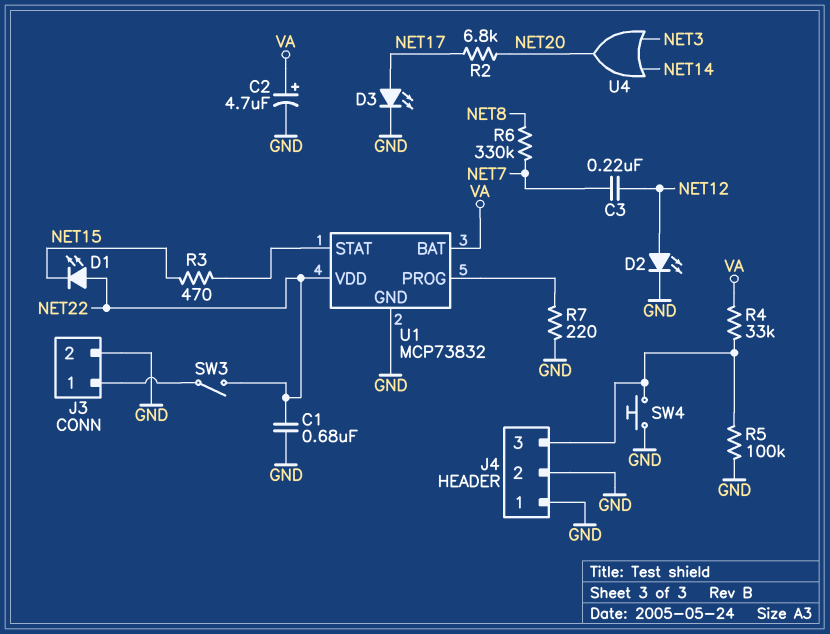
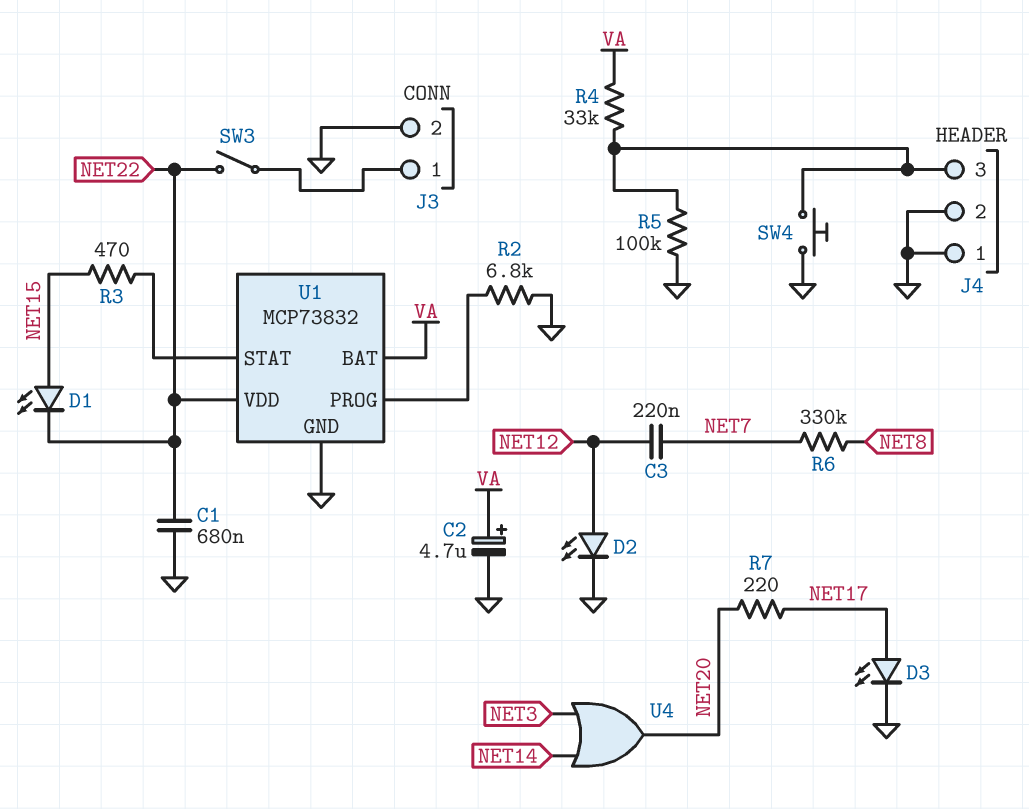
D1: LED (A NET22, K NET15) -> LED (A NET15, K NET22)
R2: 6.8k (NET17, NET20) -> 6.8k (GND, U1/PROG)
R7: 220 (GND, U1/PROG) -> 220 (NET17, NET20)

